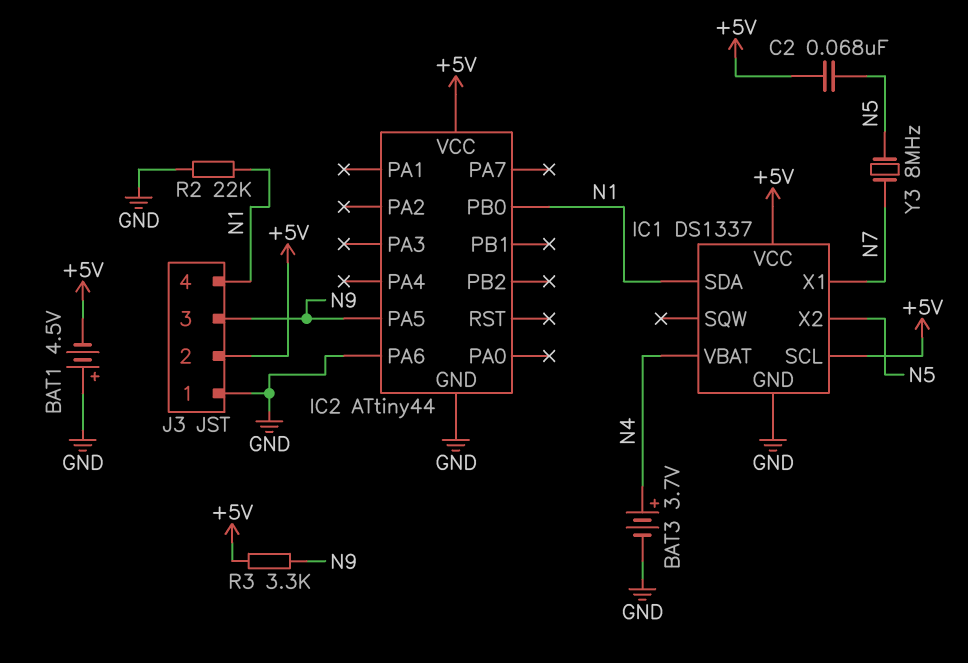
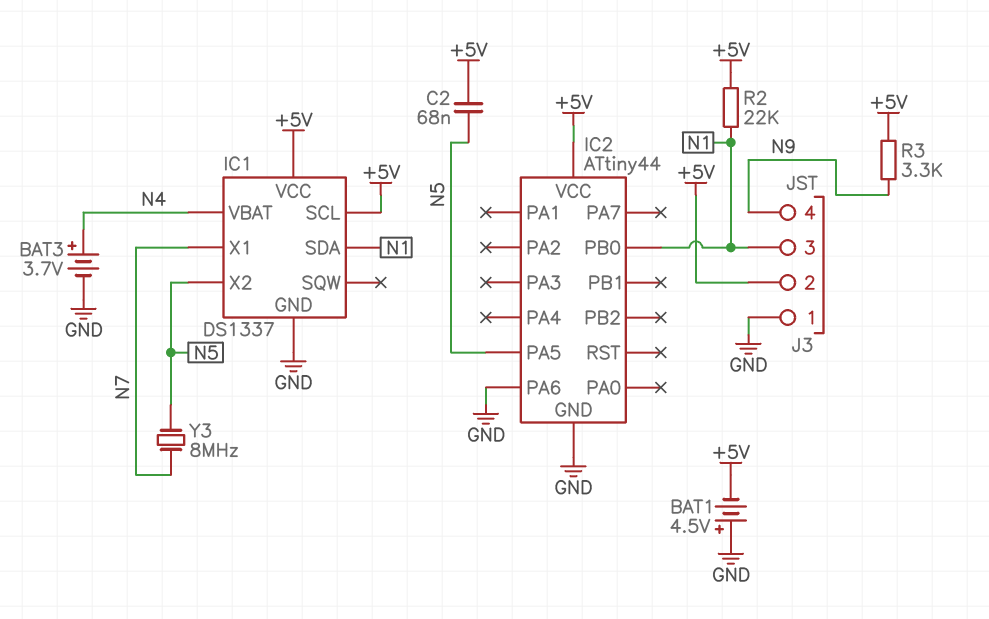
IC2 pin PA5: N9 -> N5
J3 pin 3: N9 -> N1
J3 pin 4: N1 -> N9
R2: 22k (GND, N1) -> 22k (+5V, N1)

